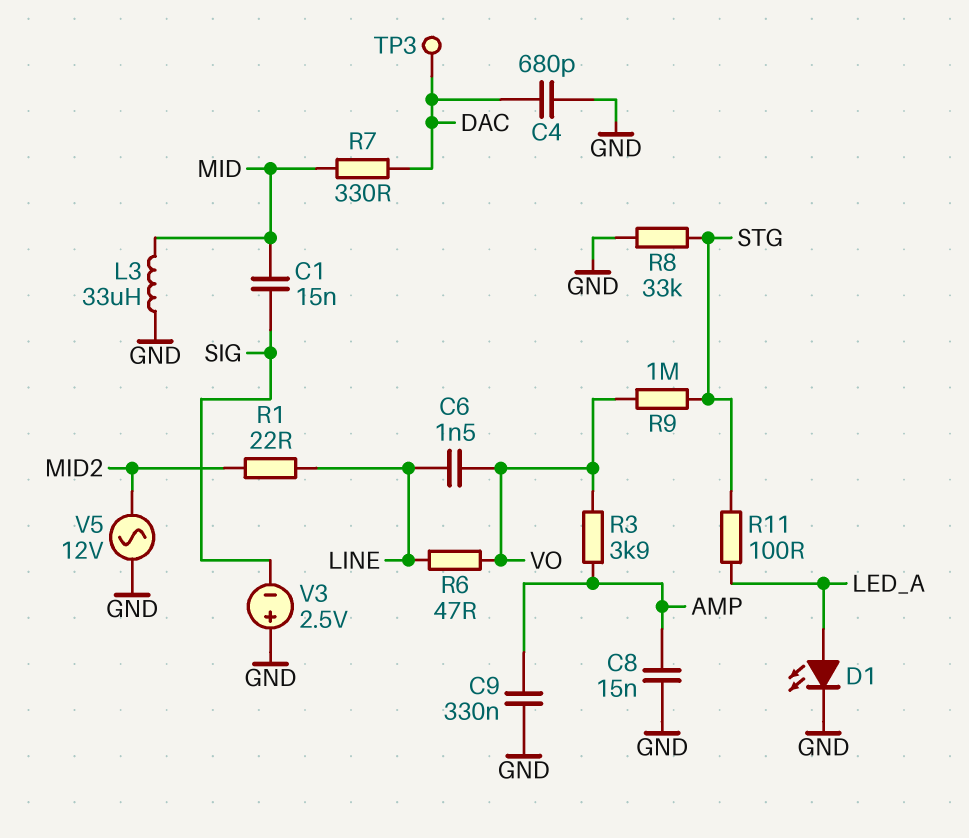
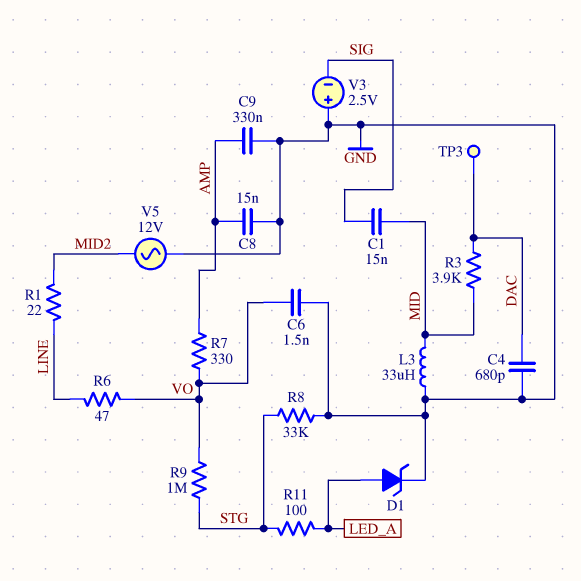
C6: 1.5nF (LINE, VO) -> 1.5nF (GND, VO)
D1: LED (A LED_A, K GND) -> zener (A LED_A, K GND)
R3: 3.9k (AMP, VO) -> 3.9k (DAC, MID)
R7: 330 (DAC, MID) -> 330 (AMP, VO)

